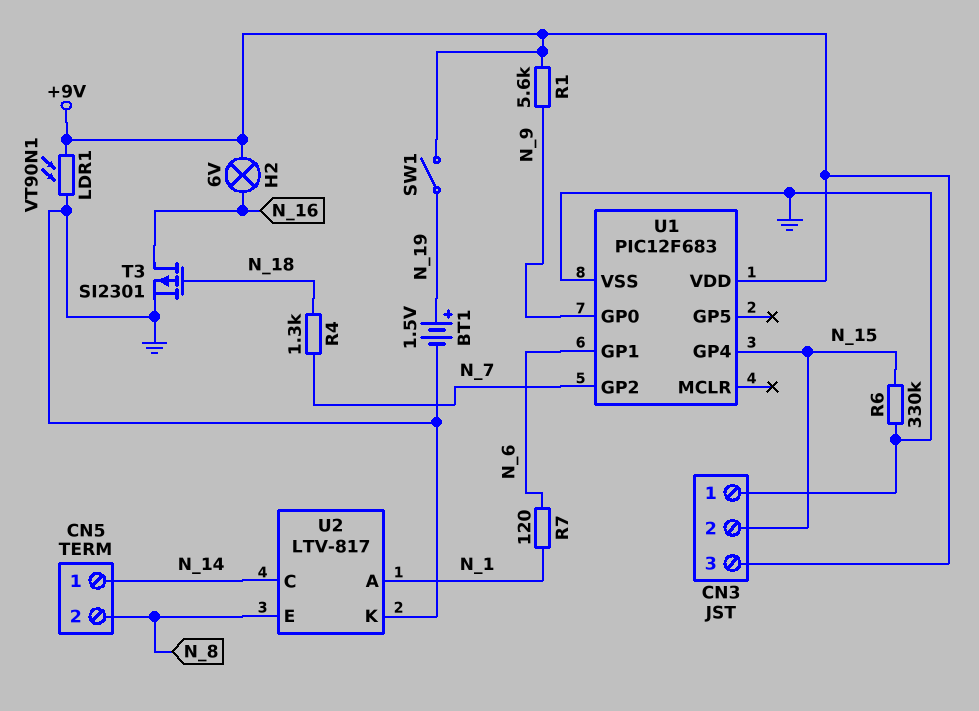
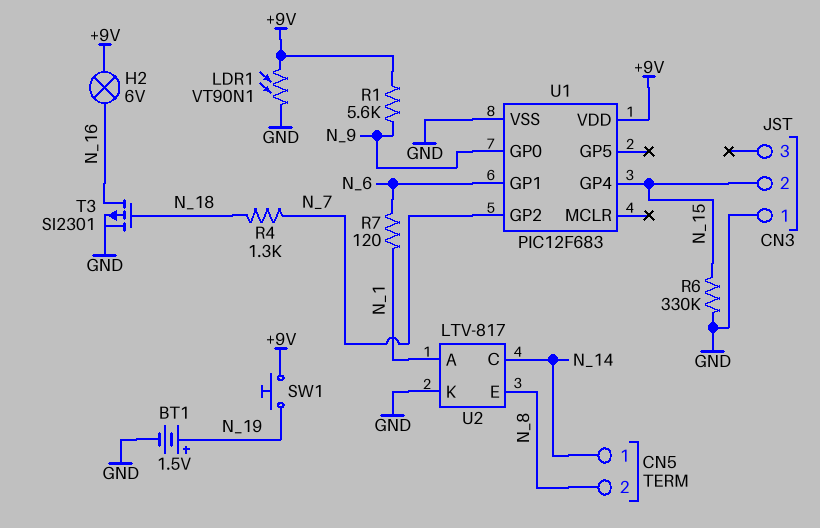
CN3 pin 3: +9V -> none
SW1: switch (+9V, N_19) -> button (+9V, N_19)

